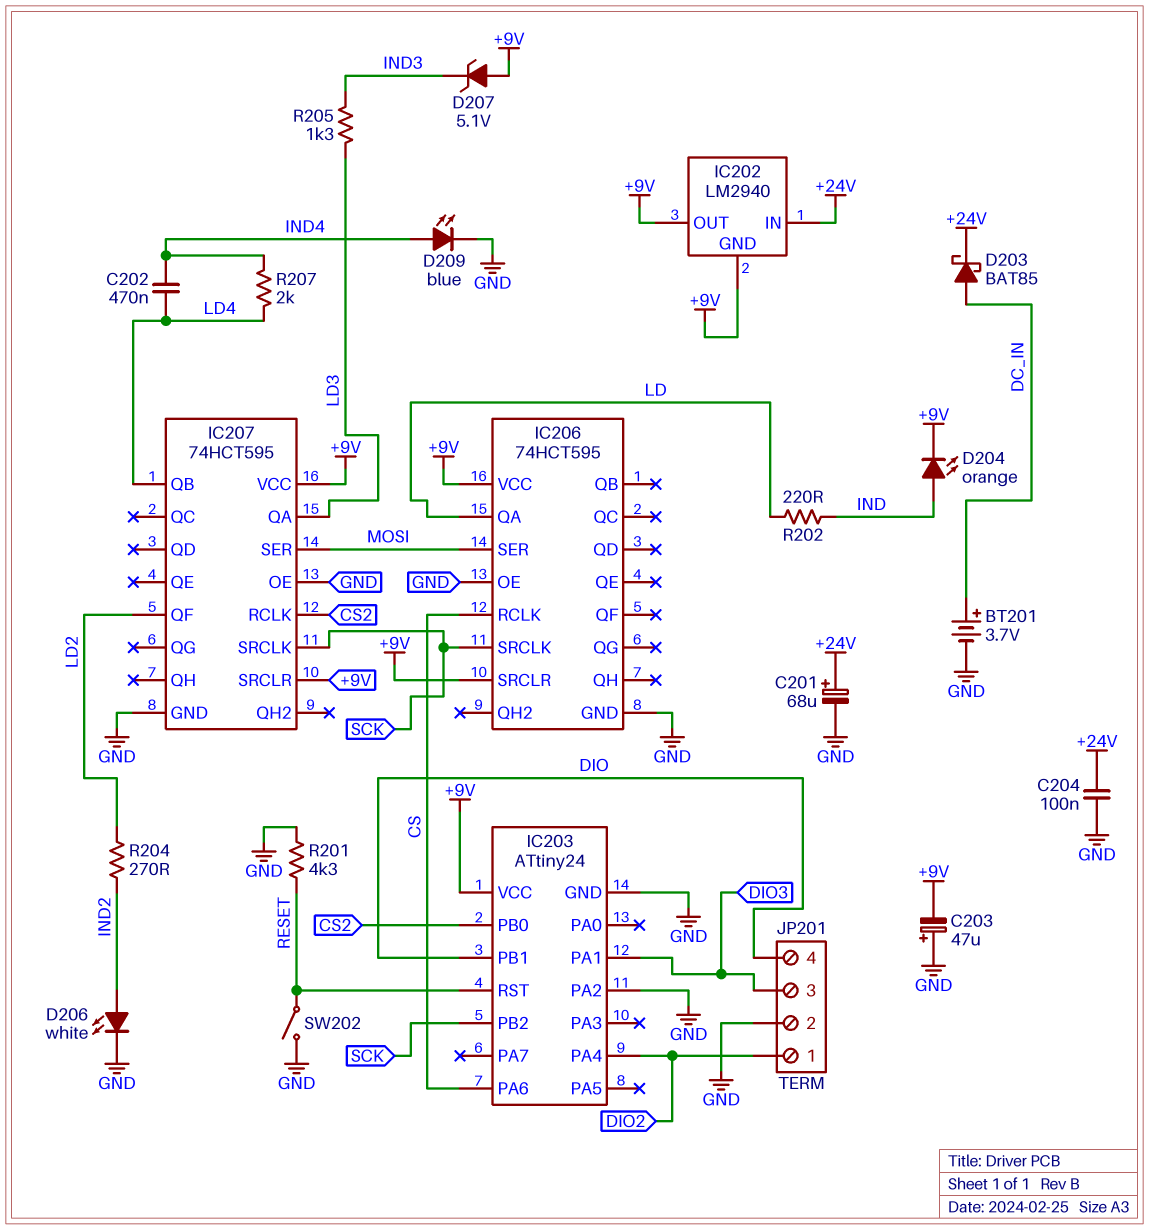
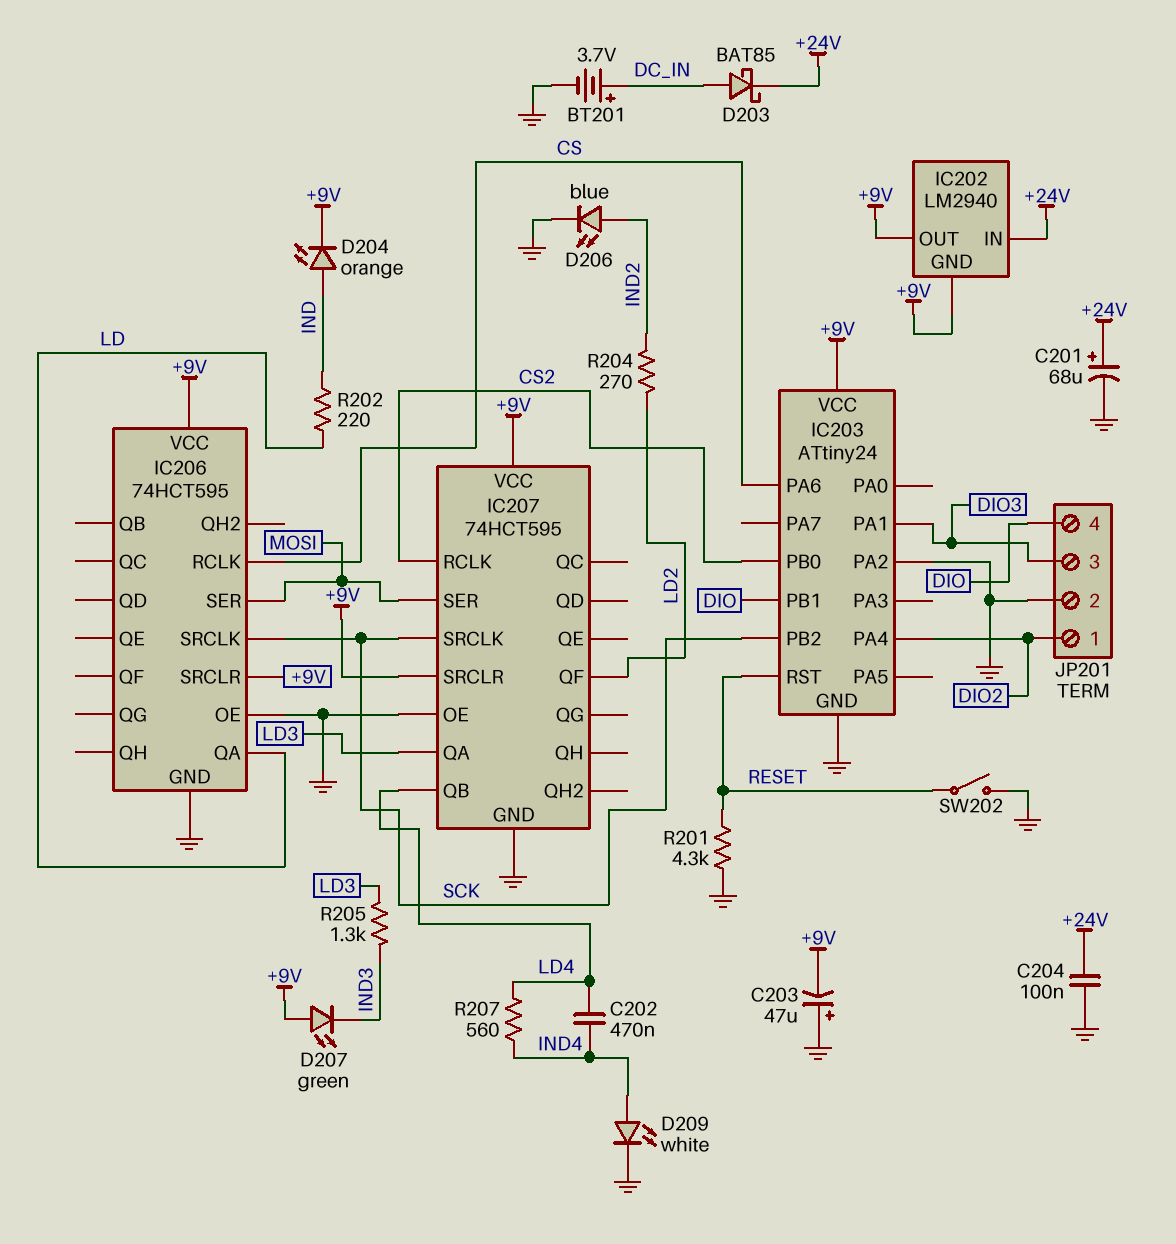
D206: LED white (A IND2, K GND) -> LED blue (A IND2, K GND)
D207: zener 5.1V (A +9V, K IND3) -> LED green (A +9V, K IND3)
D209: LED blue (A IND4, K GND) -> LED white (A IND4, K GND)
R207: 2k (IND4, LD4) -> 560 (IND4, LD4)

